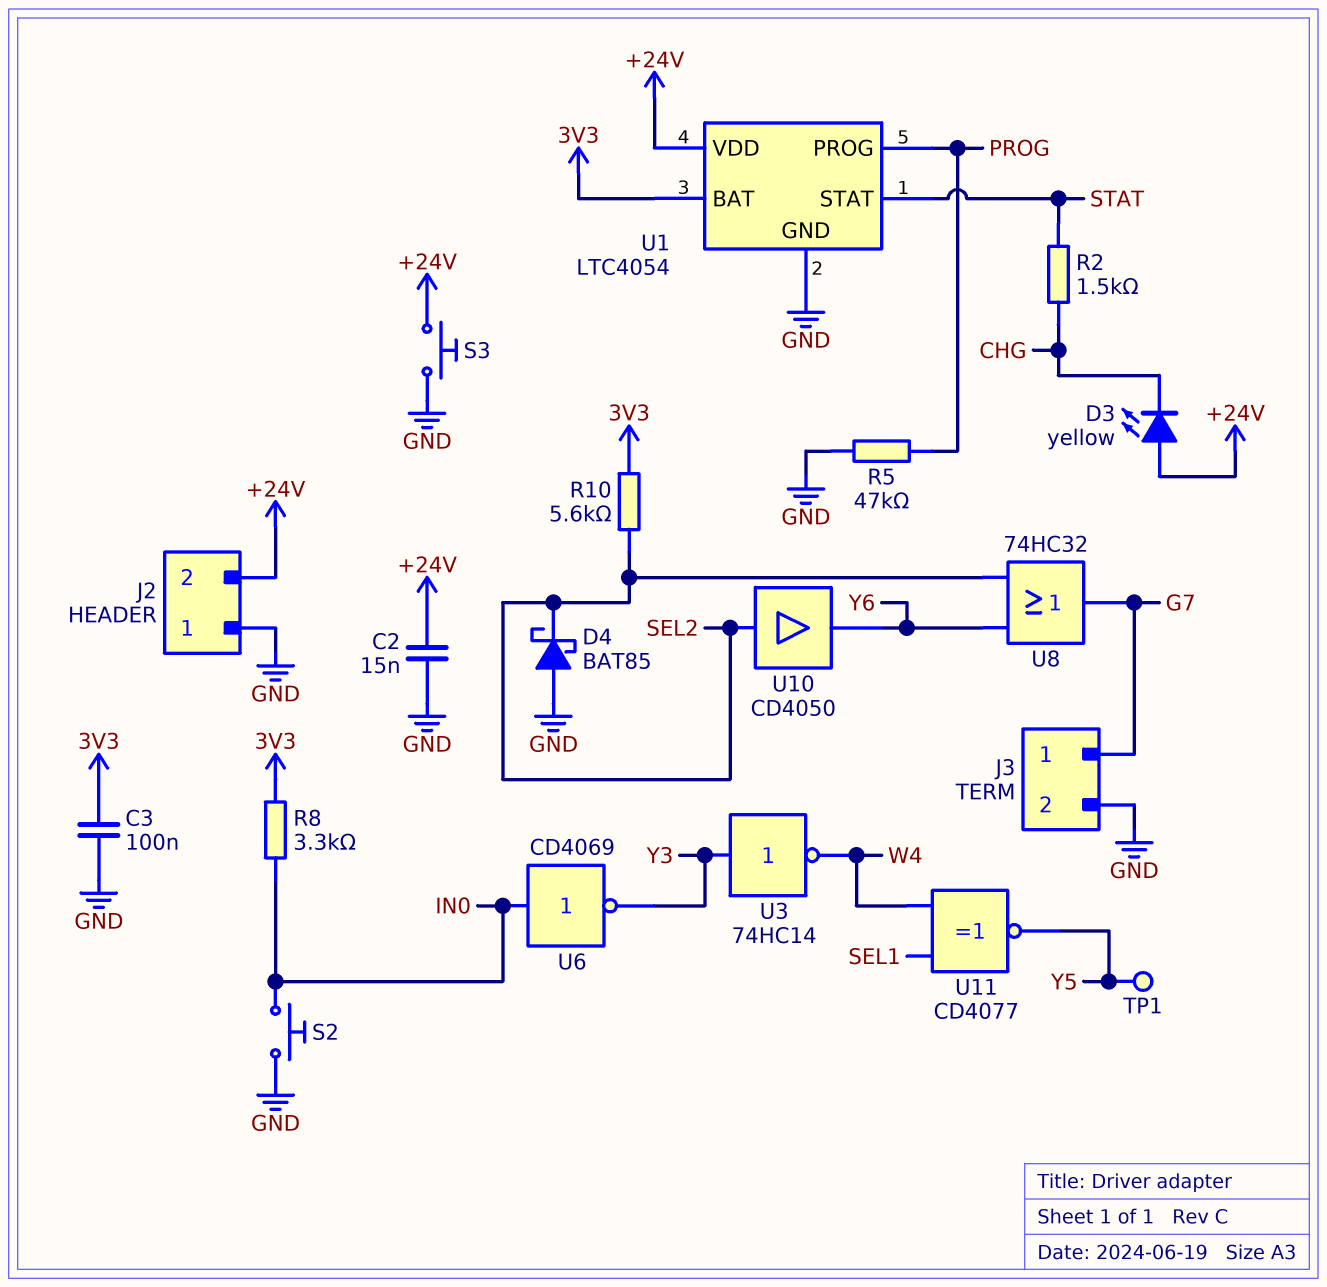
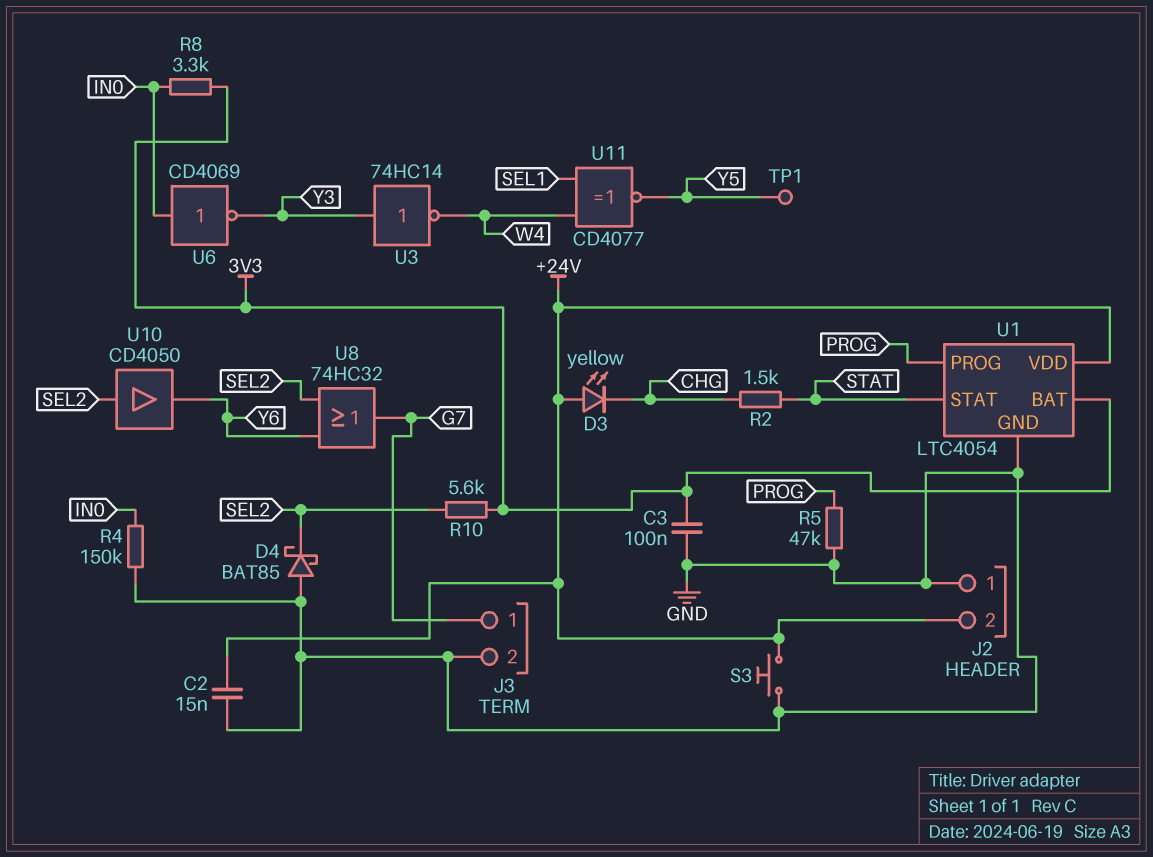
R4: none -> 150k (GND, IN0)
S2: button (GND, IN0) -> none

